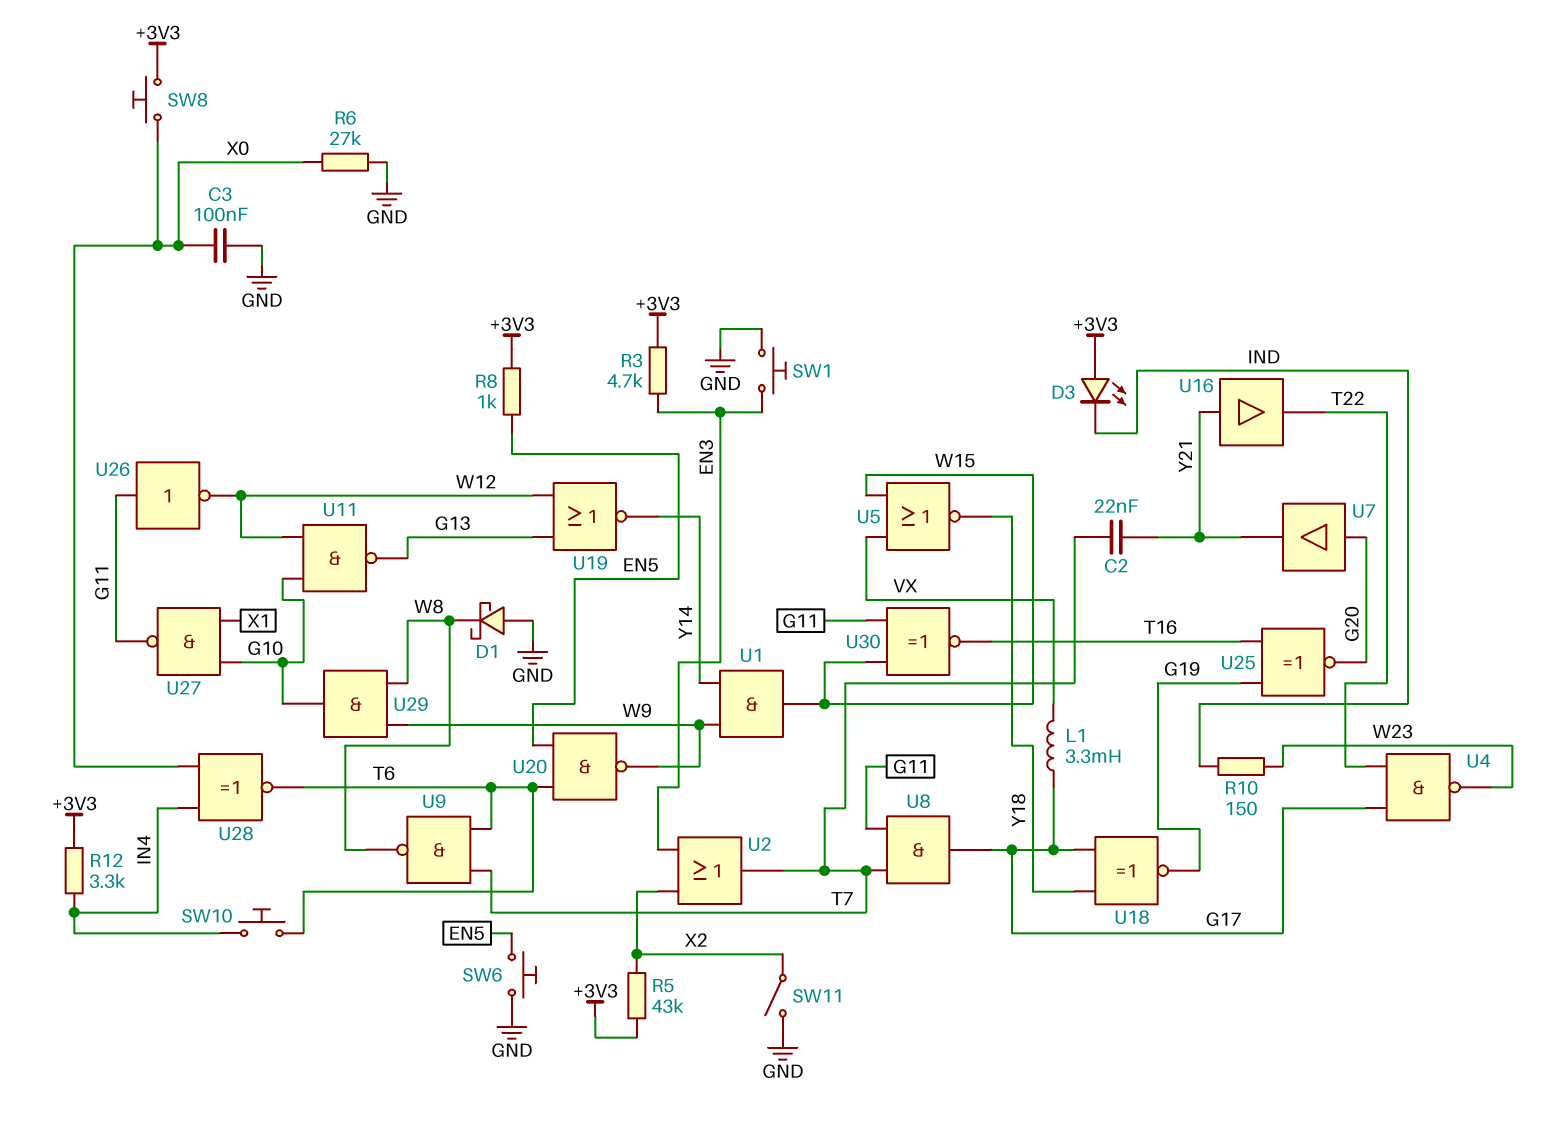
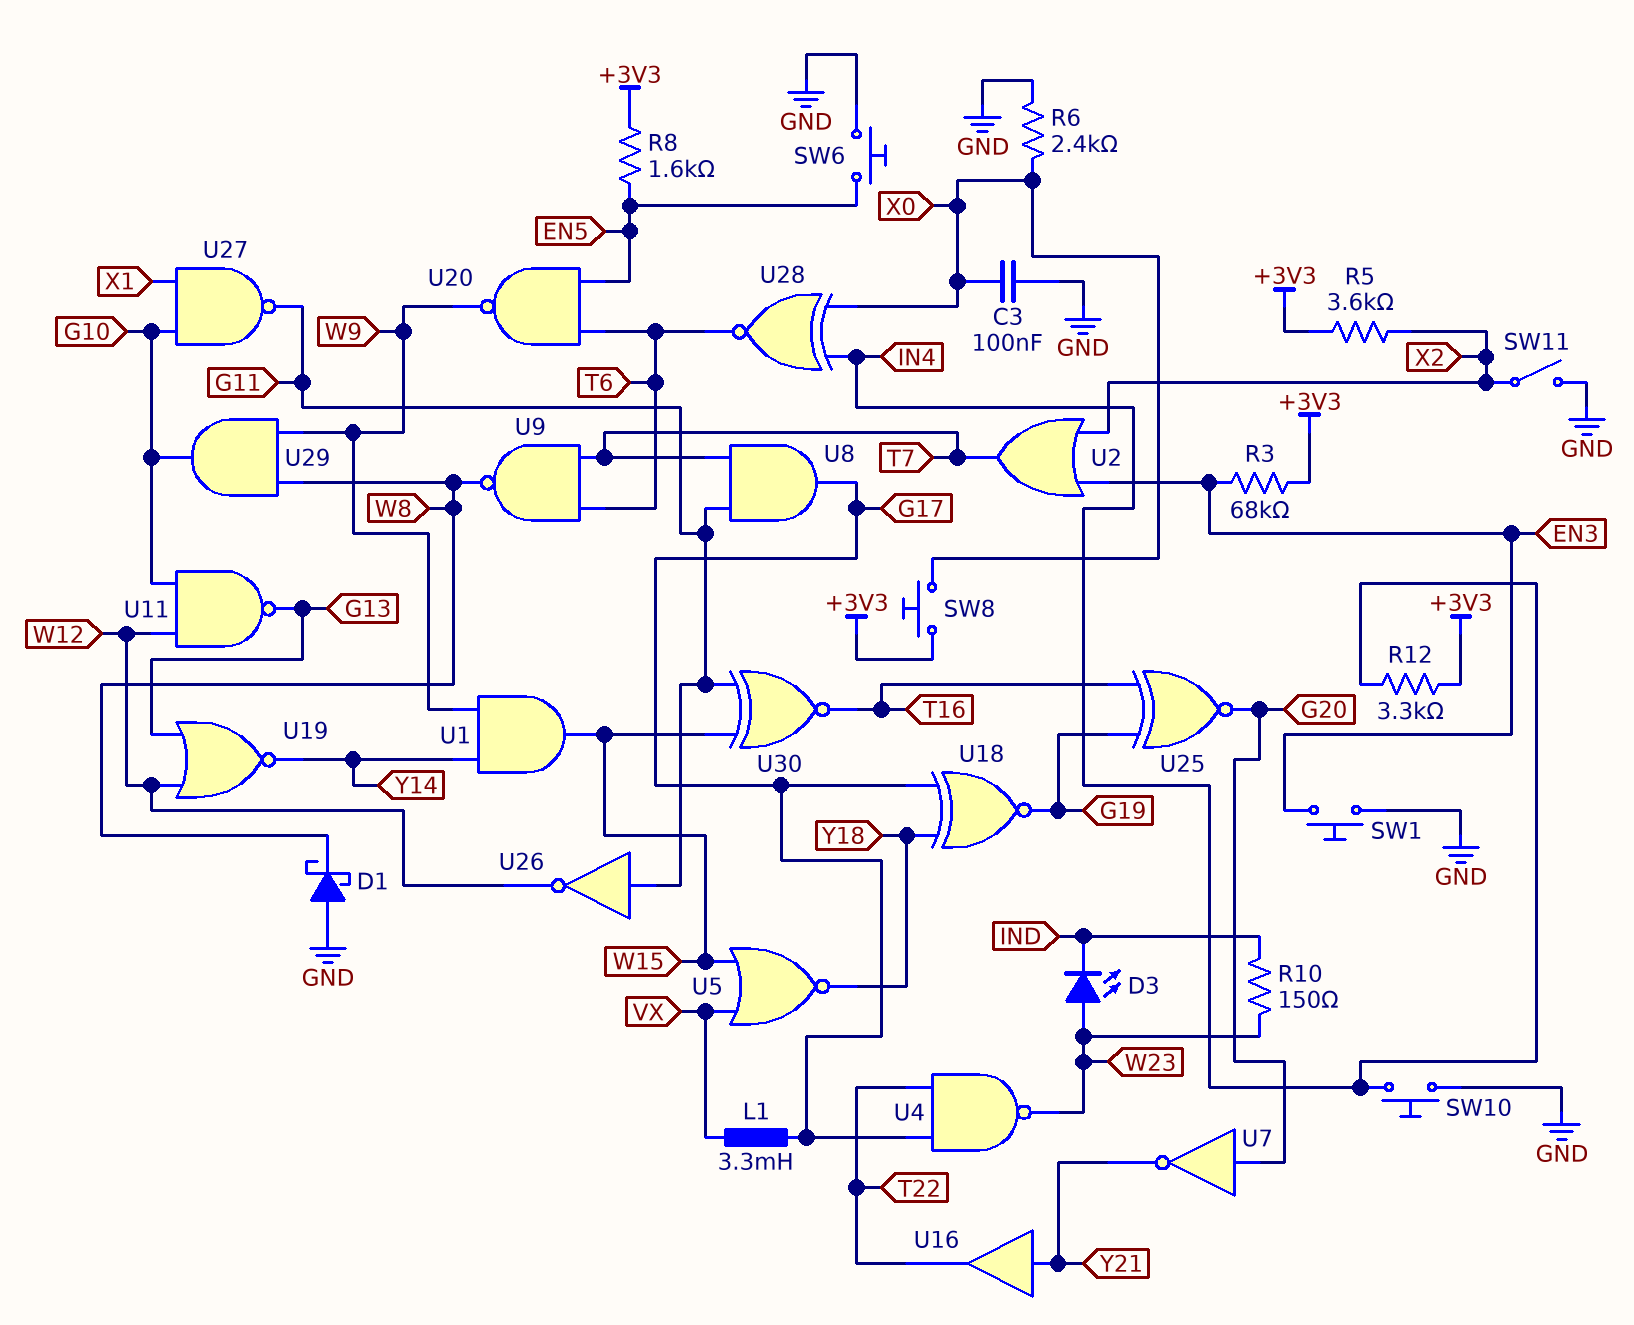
C2: 22nF (T7, Y21) -> none
D3: LED (A +3V3, K IND) -> LED (A W23, K IND)
R3: 4.7k (+3V3, EN3) -> 68k (+3V3, EN3)
R5: 43k (+3V3, X2) -> 3.6k (+3V3, X2)
R6: 27k (GND, X0) -> 2.4k (GND, X0)
R8: 1k (+3V3, EN5) -> 1.6k (+3V3, EN5)
SW10: button (IN4, T6) -> button (GND, IN4)
U7: buffer (in G20, out Y21) -> NOT (in G20, out Y21)

